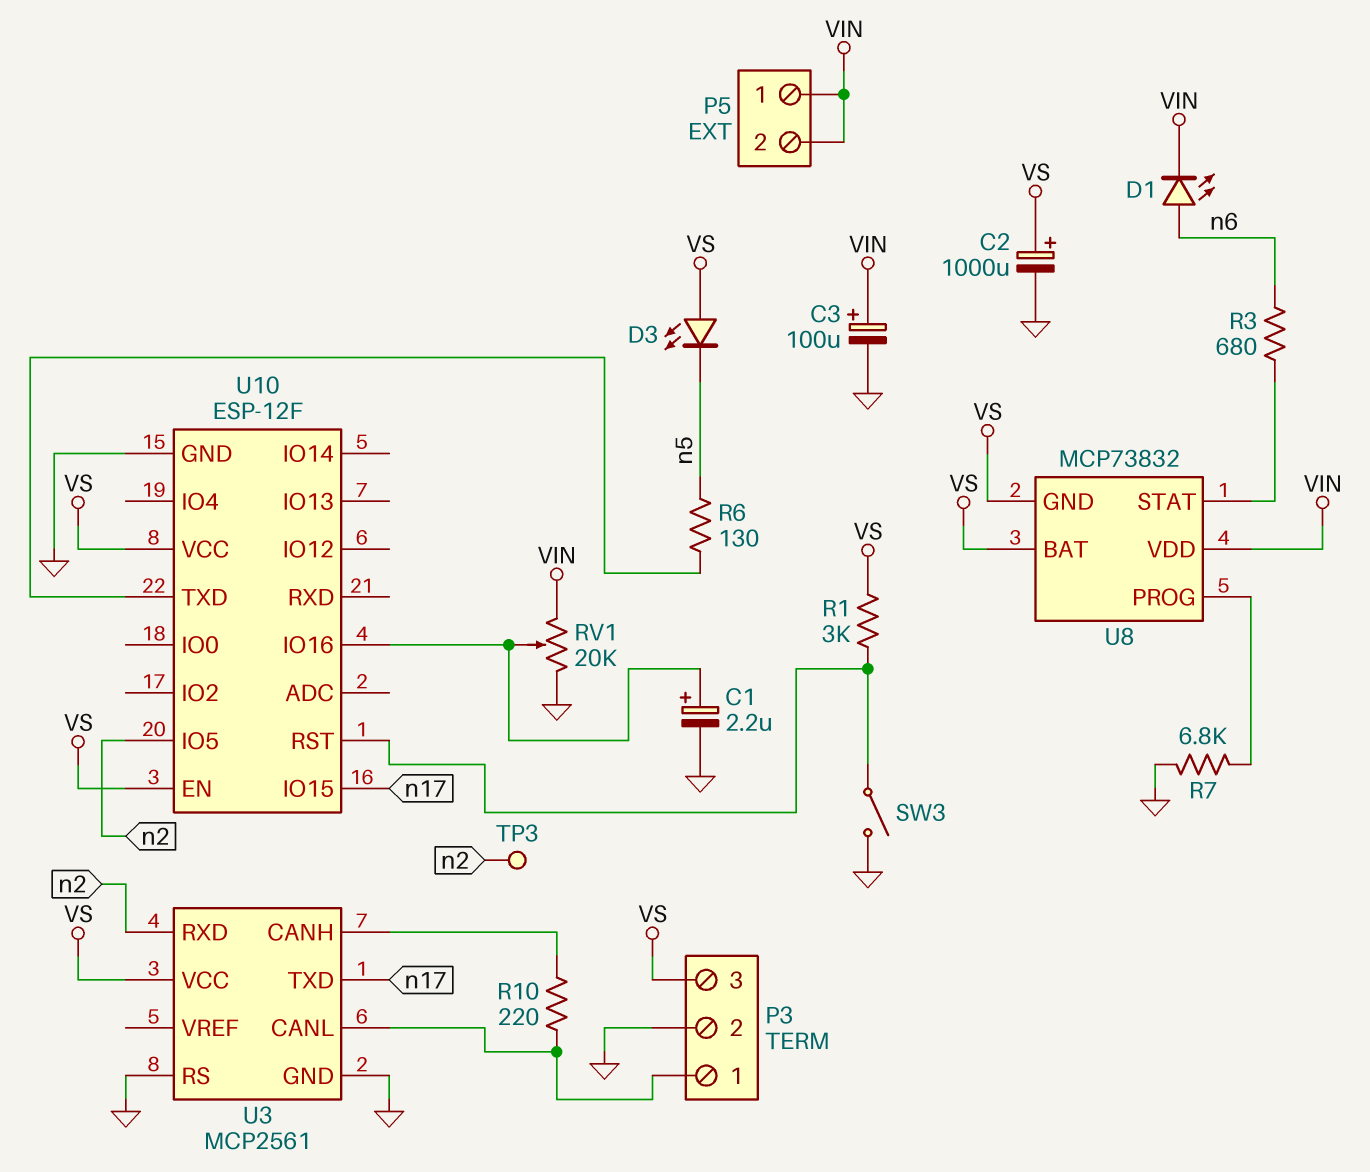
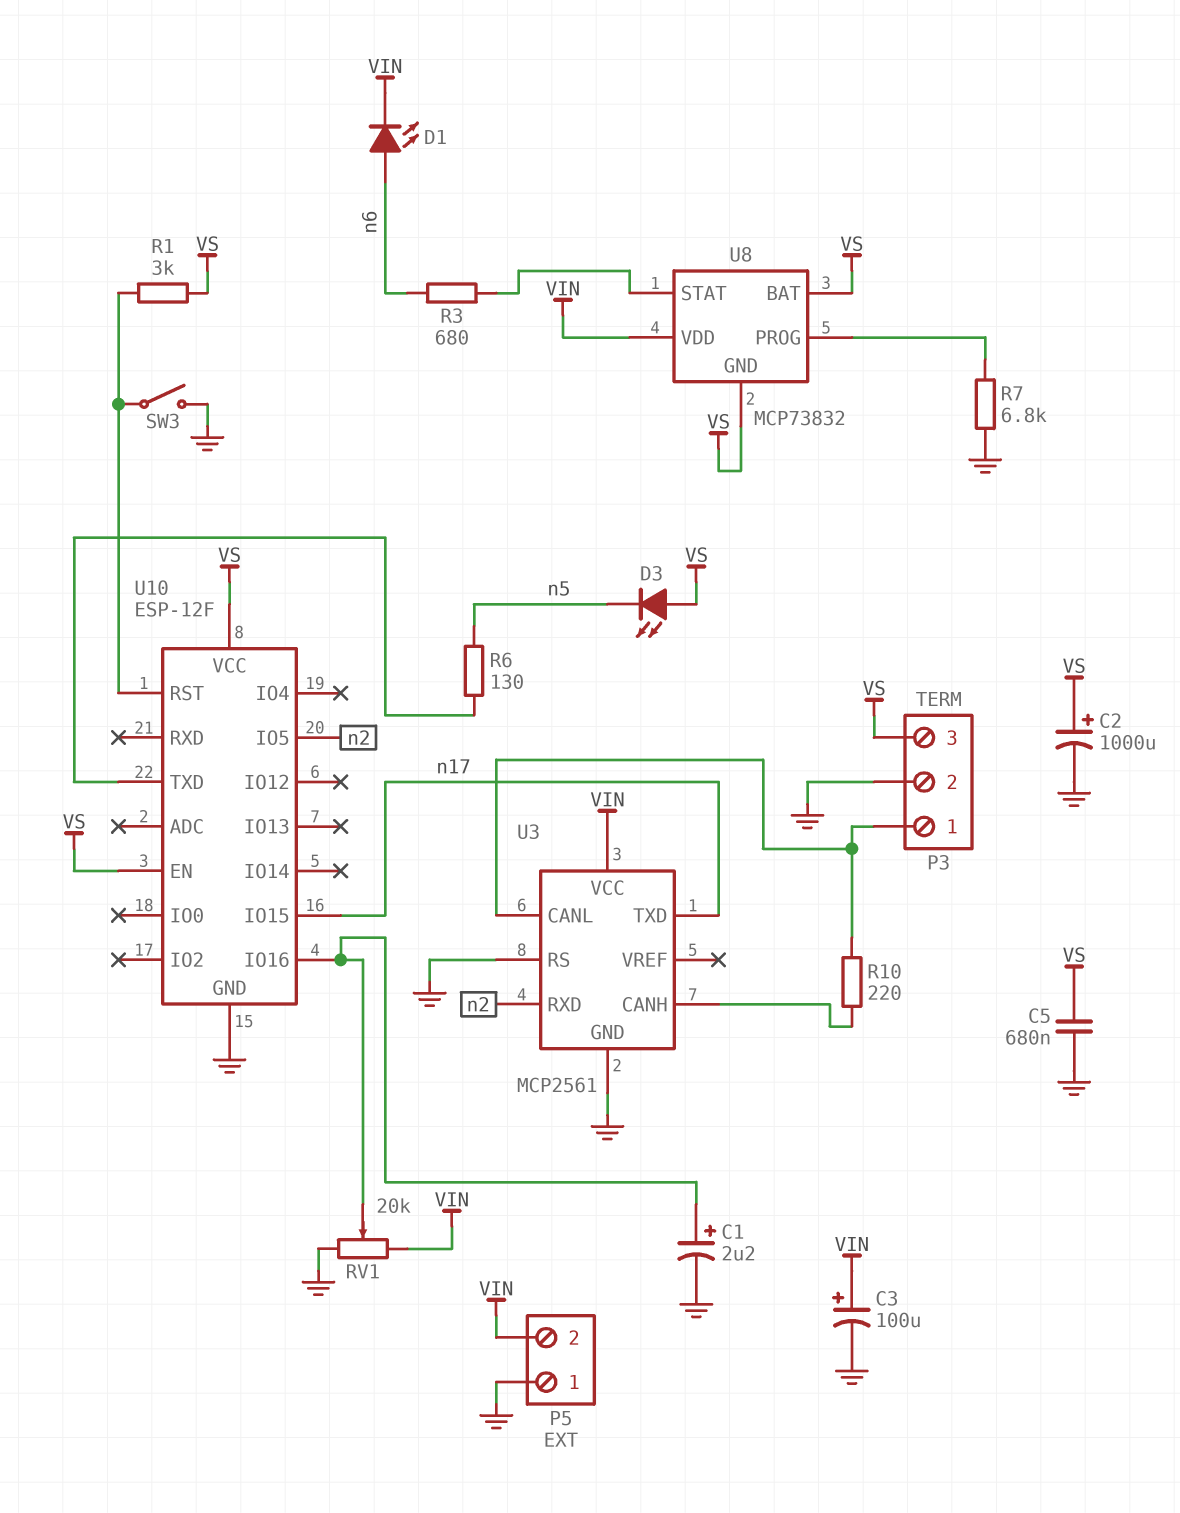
C5: none -> 680nF (GND, VS)
P5 pin 1: VIN -> GND
TP3: test point (n2) -> none
U3 pin VCC: VS -> VIN

